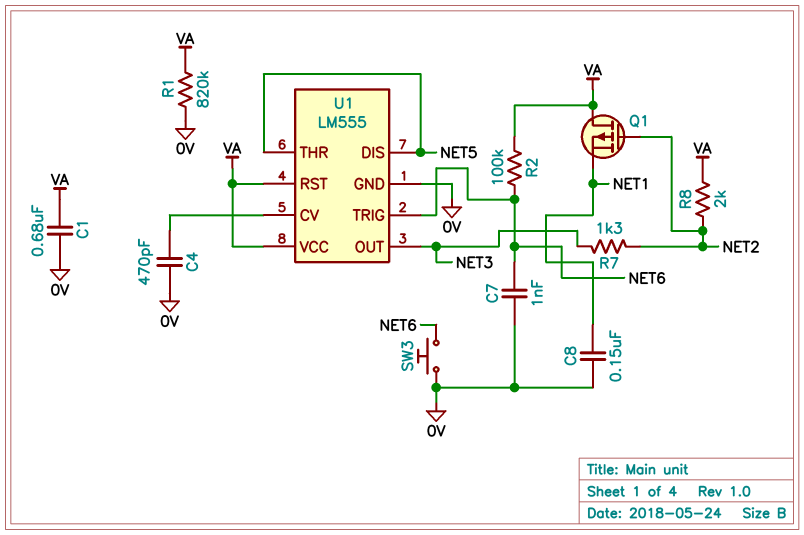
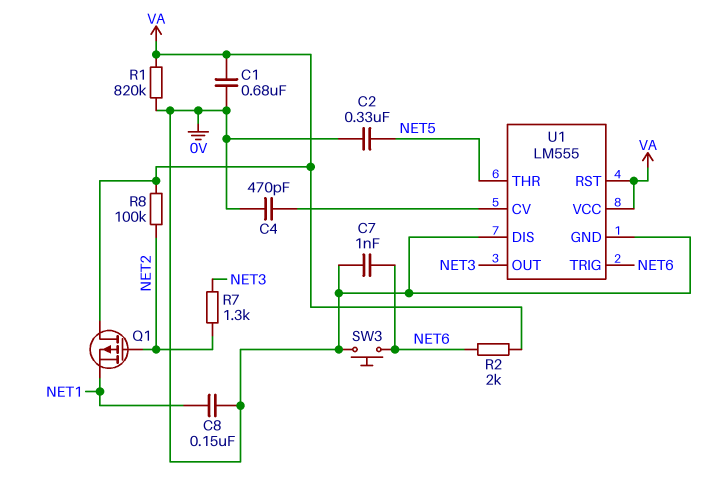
C2: none -> 330nF (0V, NET5)
R2: 100k (NET6, VA) -> 2k (NET6, VA)
R8: 2k (NET2, VA) -> 100k (NET2, VA)
U1 pin DIS: NET5 -> 0V

